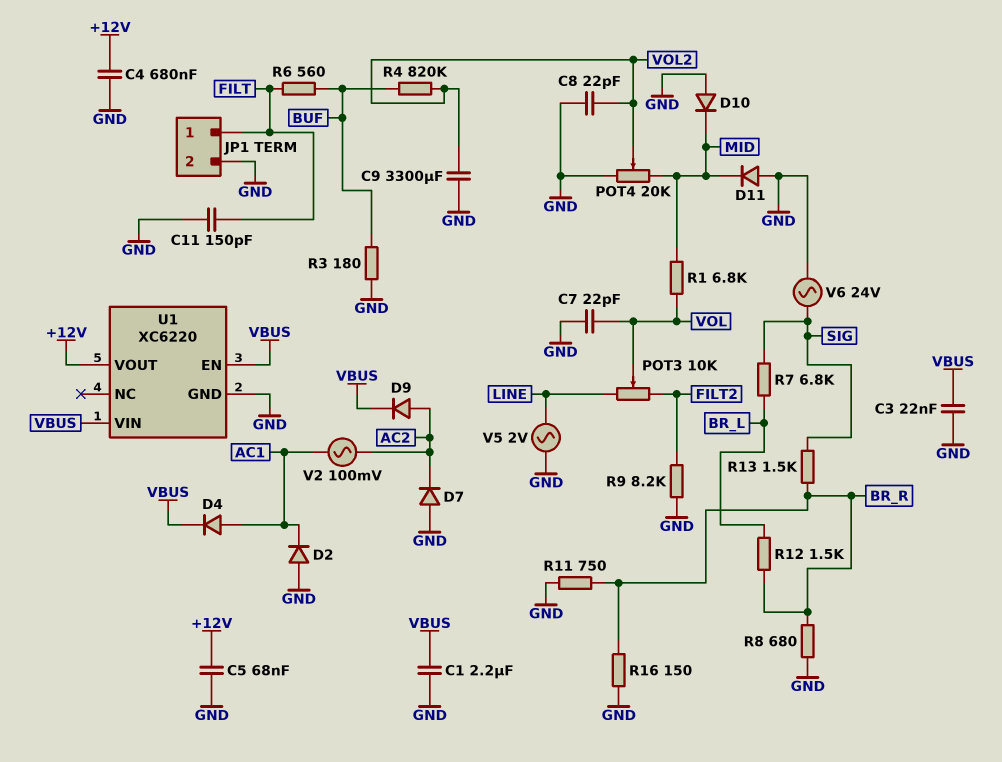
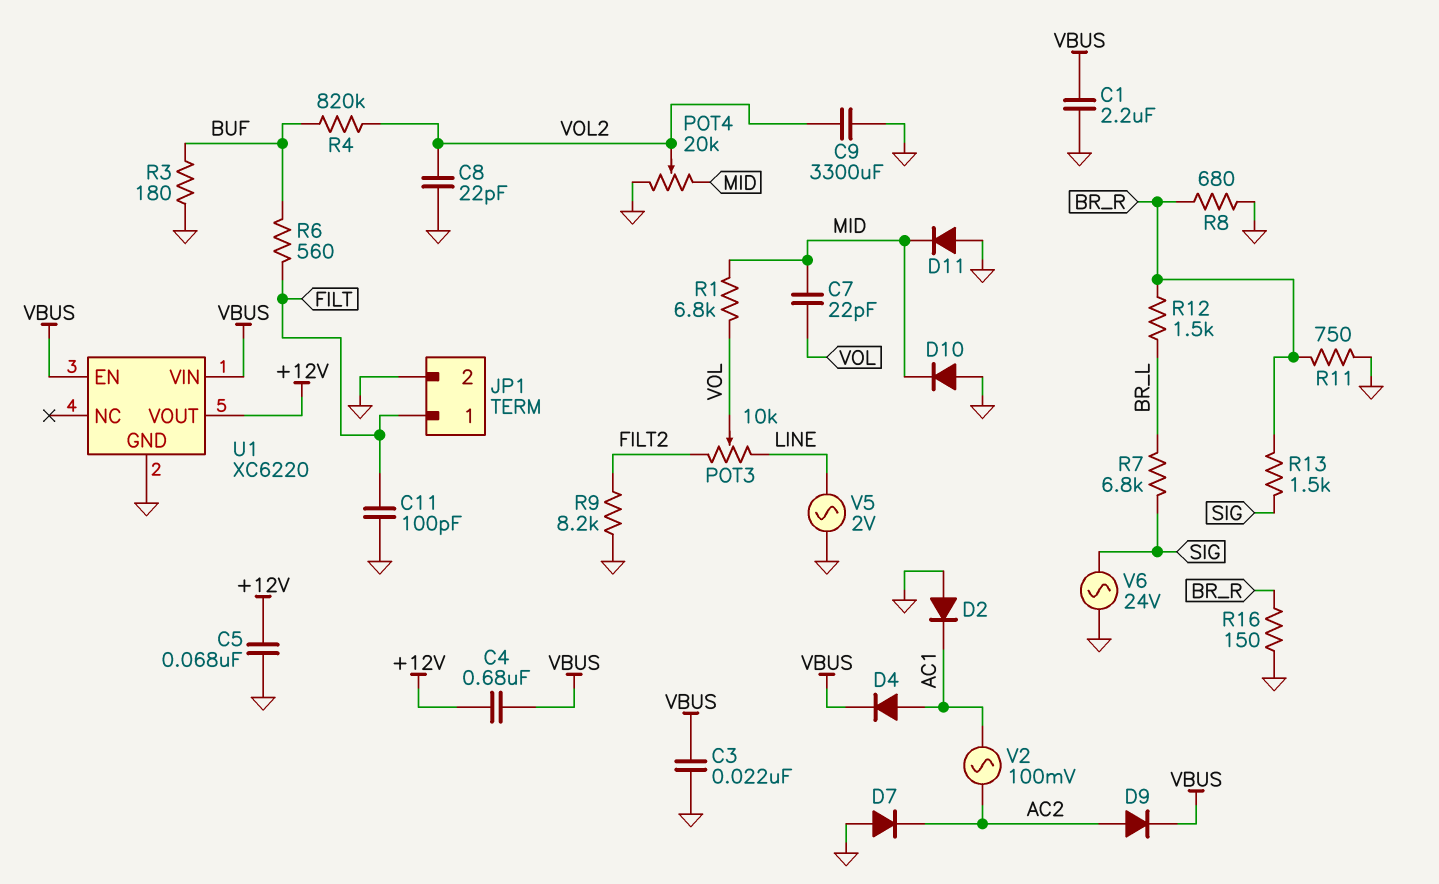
C4: 680nF (+12V, GND) -> 680nF (+12V, VBUS)
C7: 22pF (GND, VOL) -> 22pF (MID, VOL)
C11: 150pF (FILT, GND) -> 100pF (FILT, GND)

